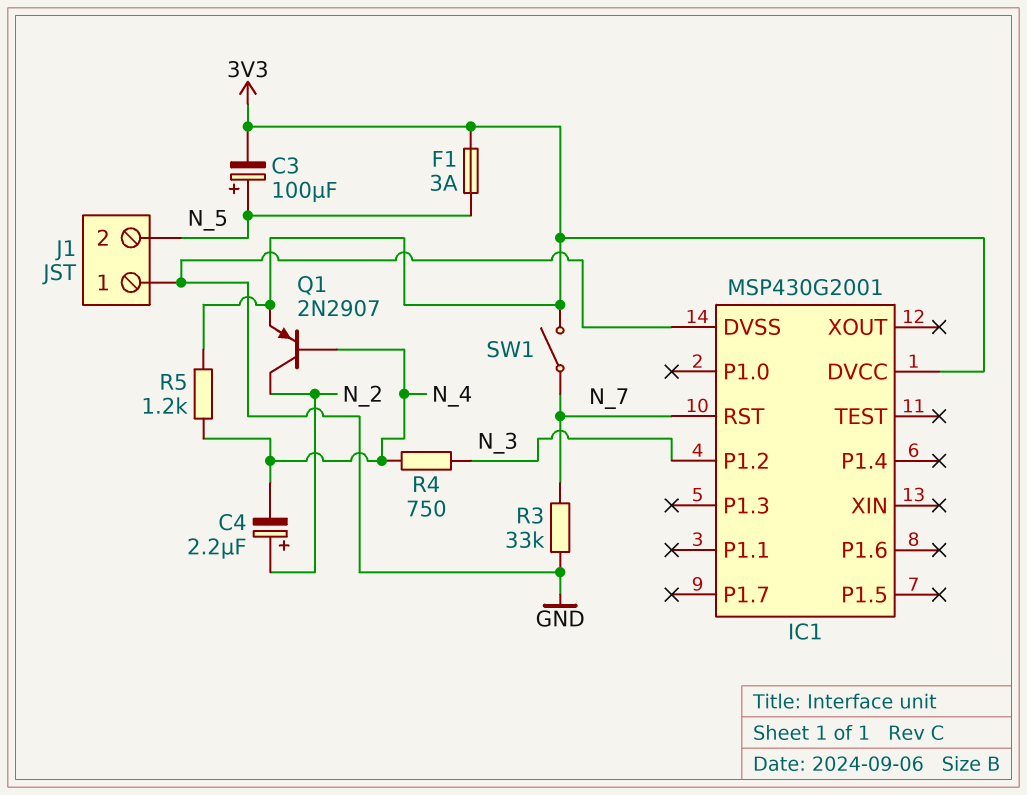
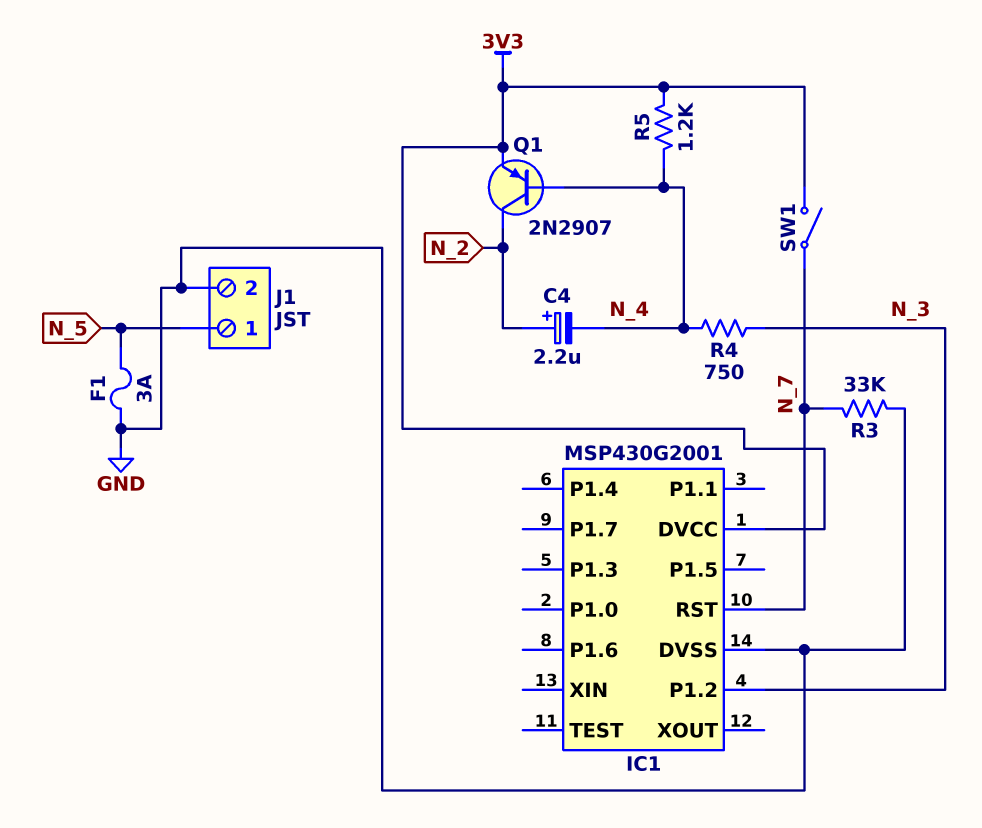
C3: 100uF (plus N_5, minus 3V3) -> none
F1: 3A (3V3, N_5) -> 3A (GND, N_5)
J1 pin 1: GND -> N_5
J1 pin 2: N_5 -> GND

